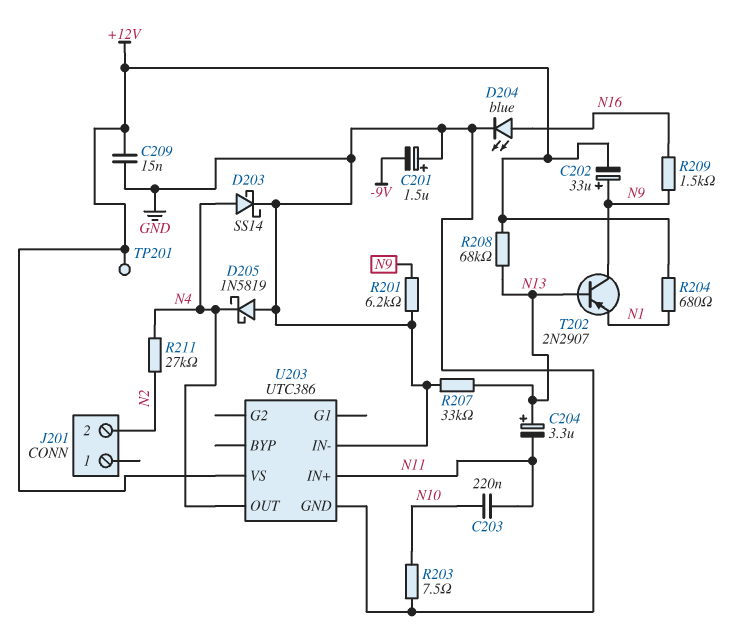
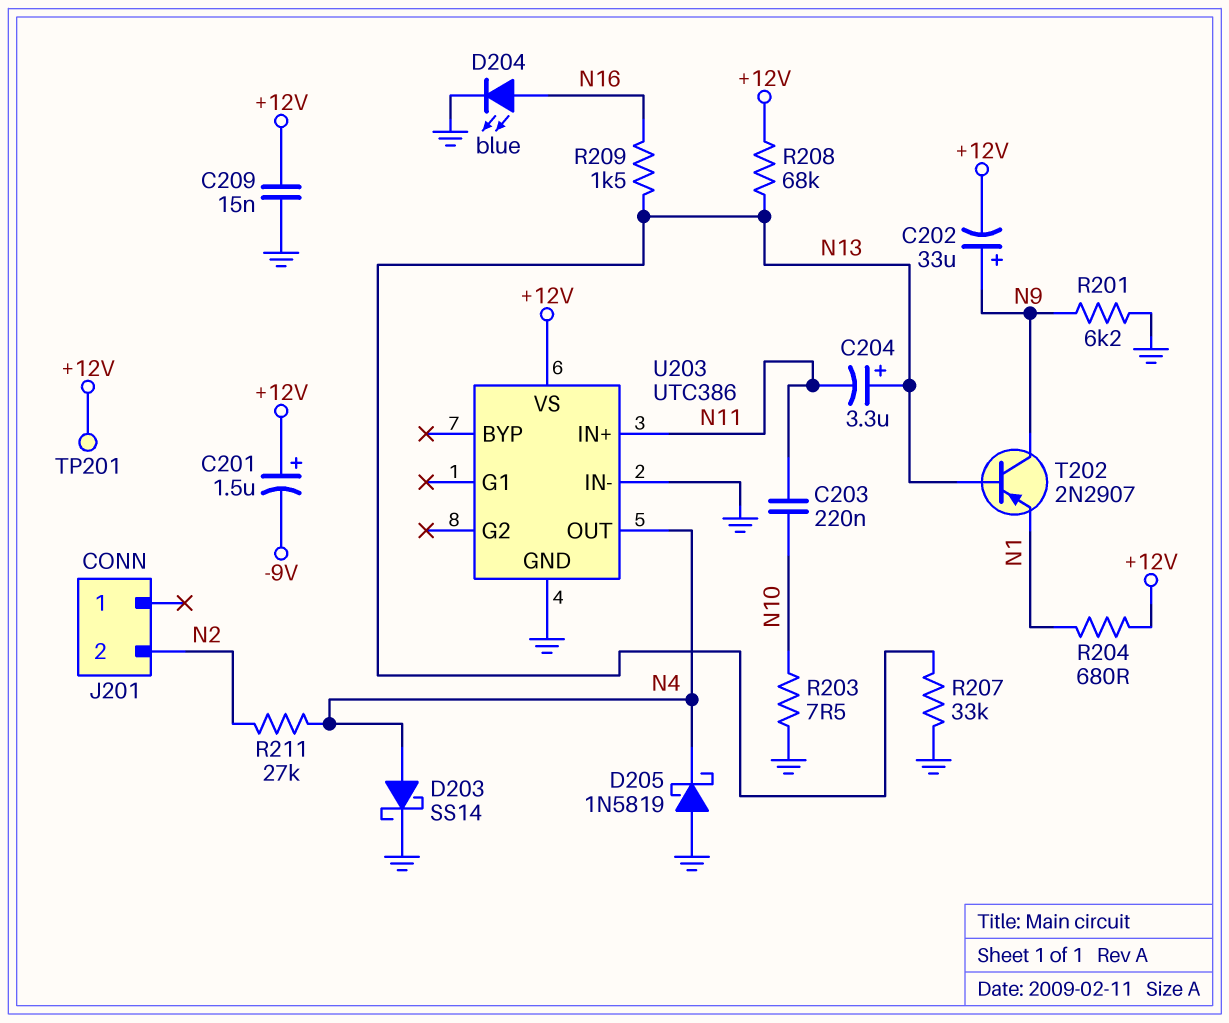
C201: 1.5uF (plus GND, minus -9V) -> 1.5uF (plus +12V, minus -9V)
R209: 1.5k (N9, N16) -> 1.5k (N13, N16)

